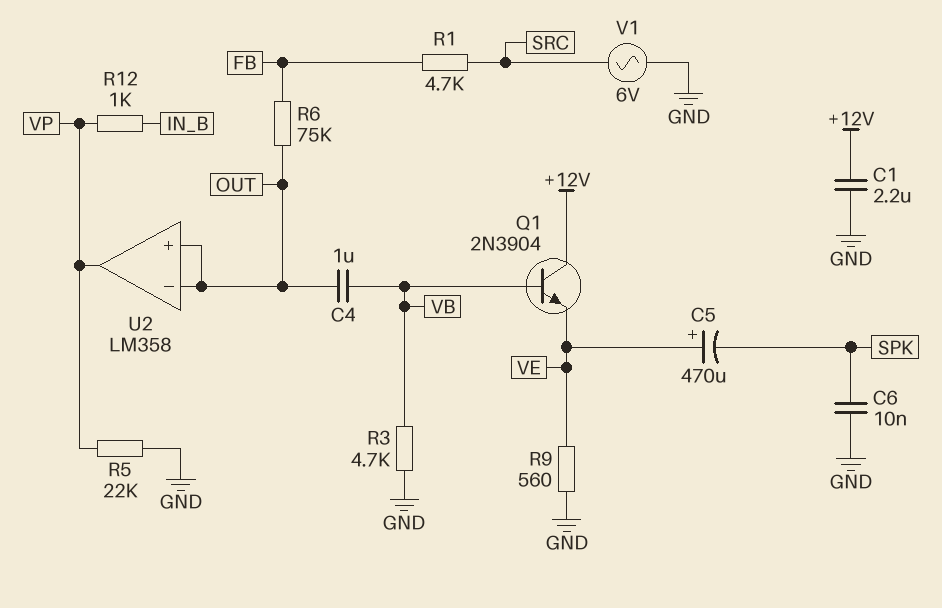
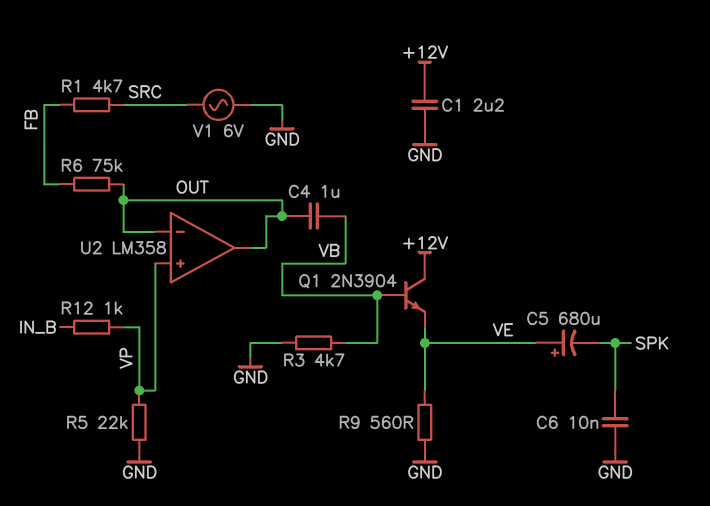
C5: 470uF (plus VE, minus SPK) -> 680uF (plus VE, minus SPK)
U2 pin in+: OUT -> VP
U2 pin out: VP -> OUT

